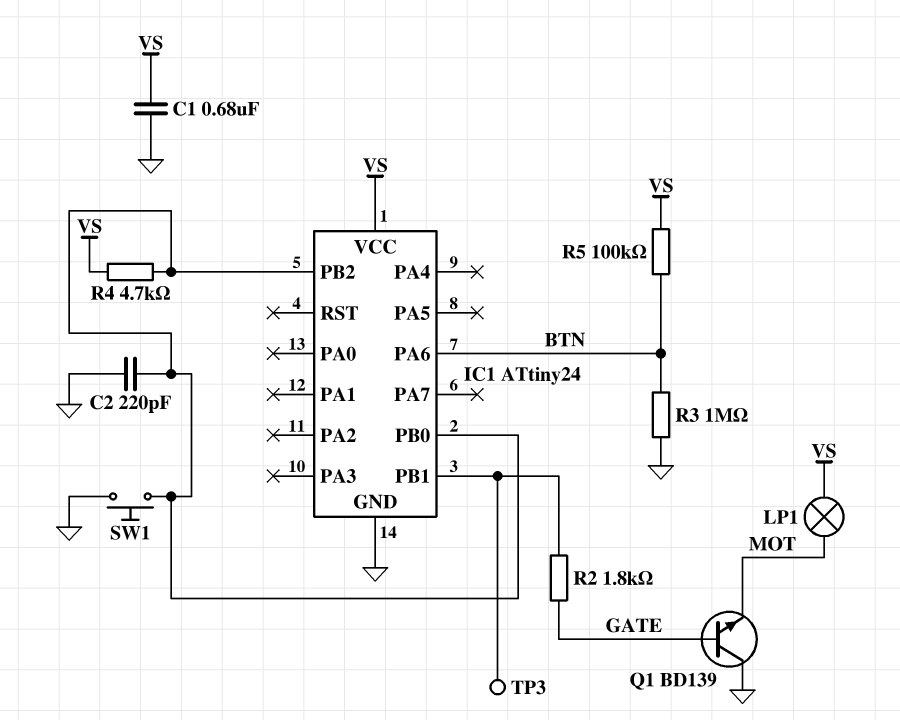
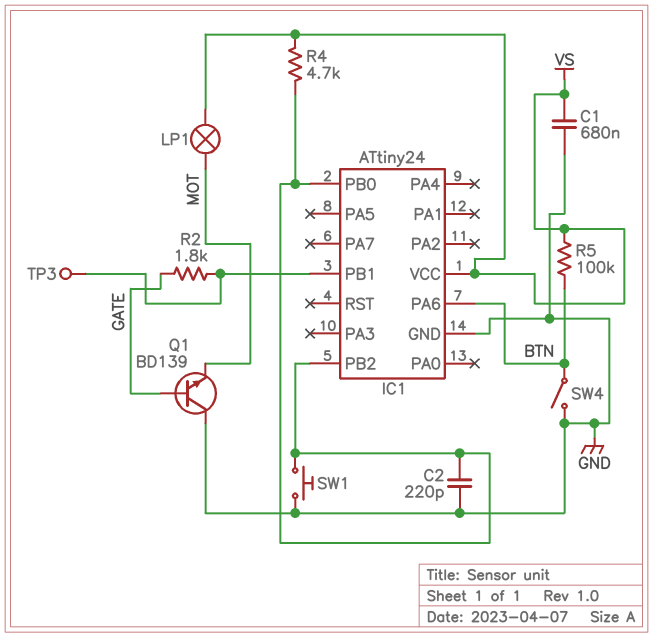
R3: 1M (BTN, GND) -> none
SW4: none -> switch (BTN, GND)

